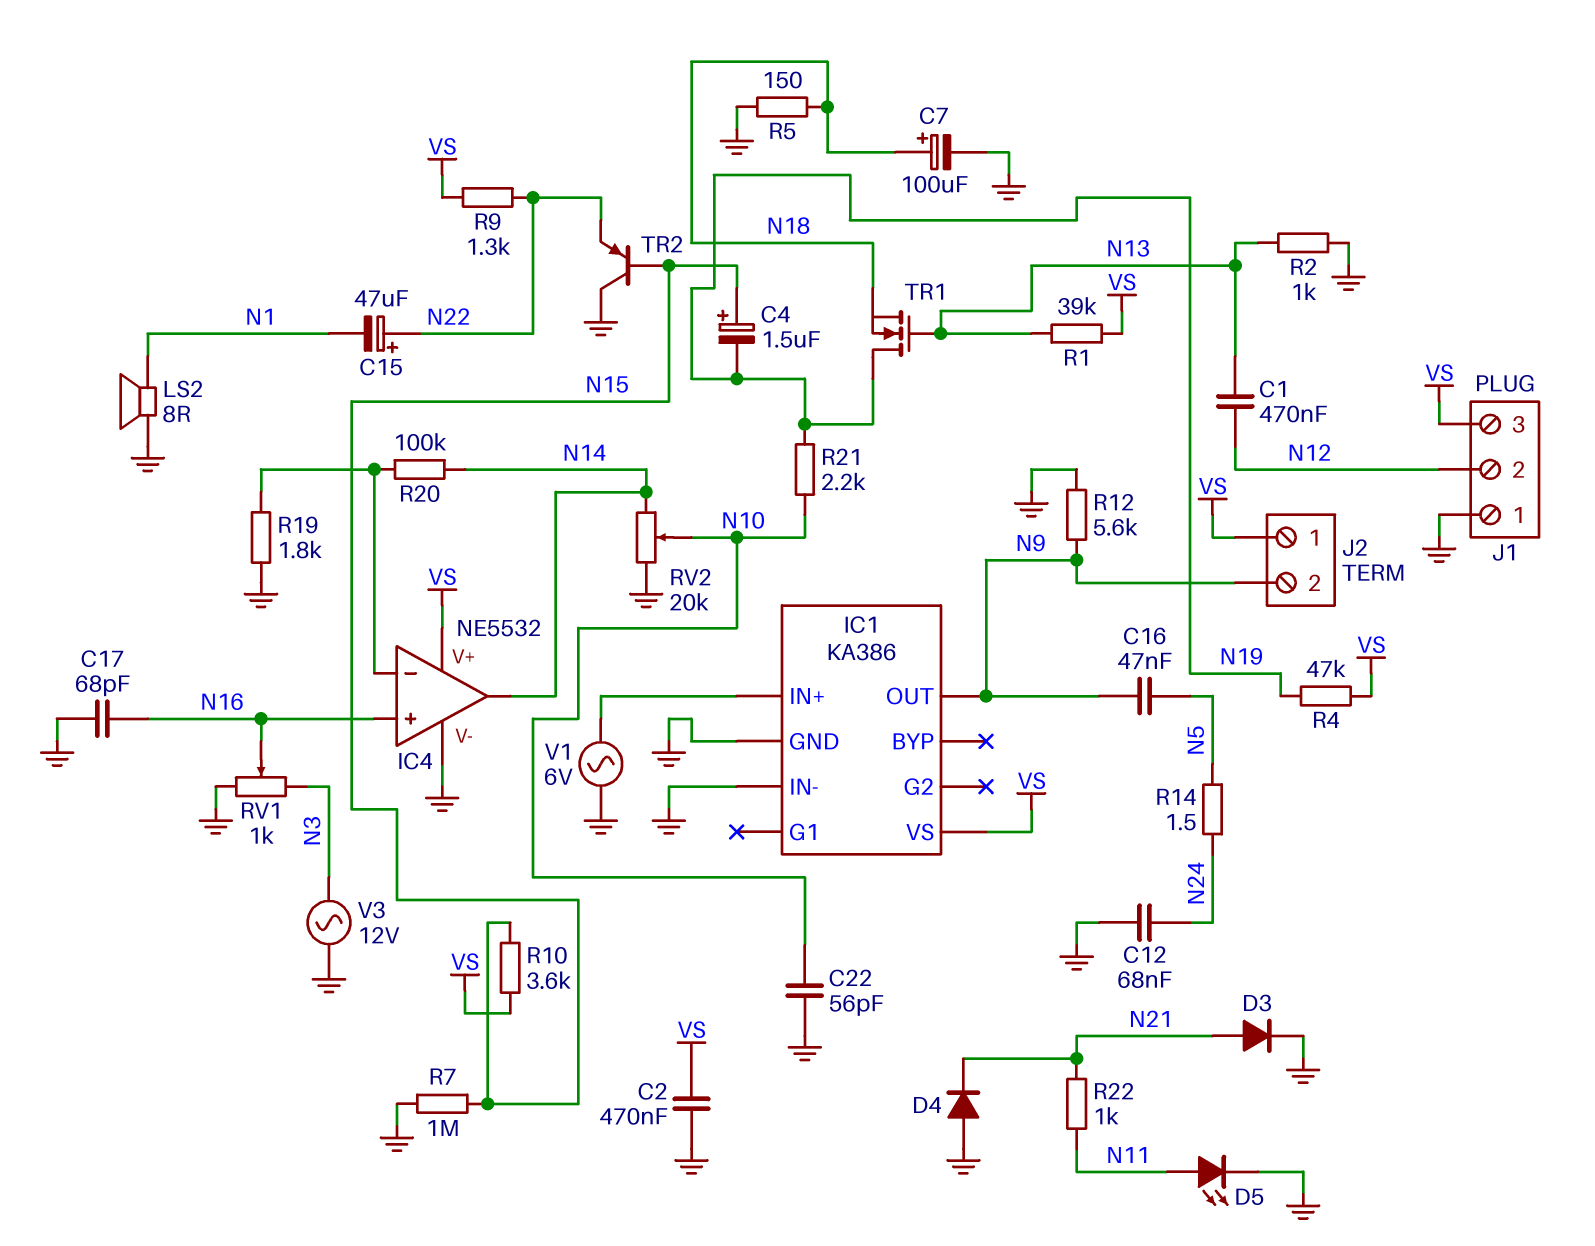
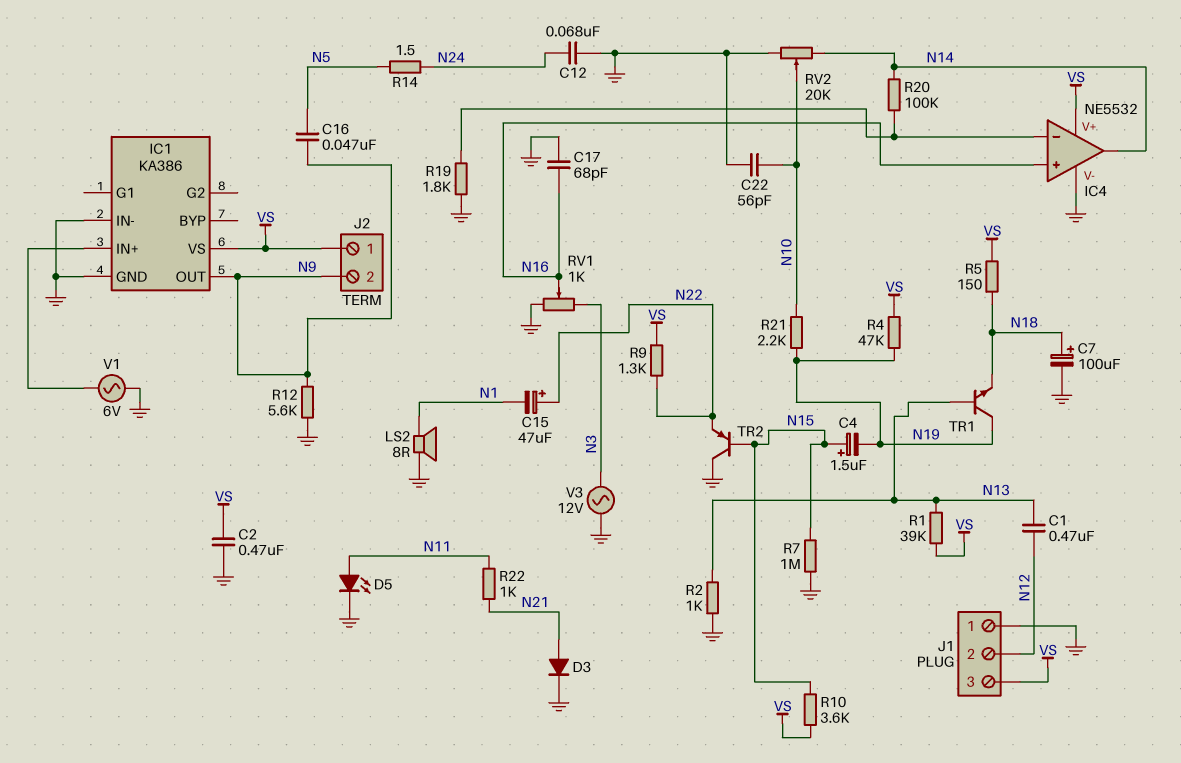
D4: diode (A GND, K N21) -> none
R5: 150 (GND, N18) -> 150 (N18, VS)
TR1: NMOS (G N13, D N19, S N18) -> NPN (B N13, C N19, E N18)

